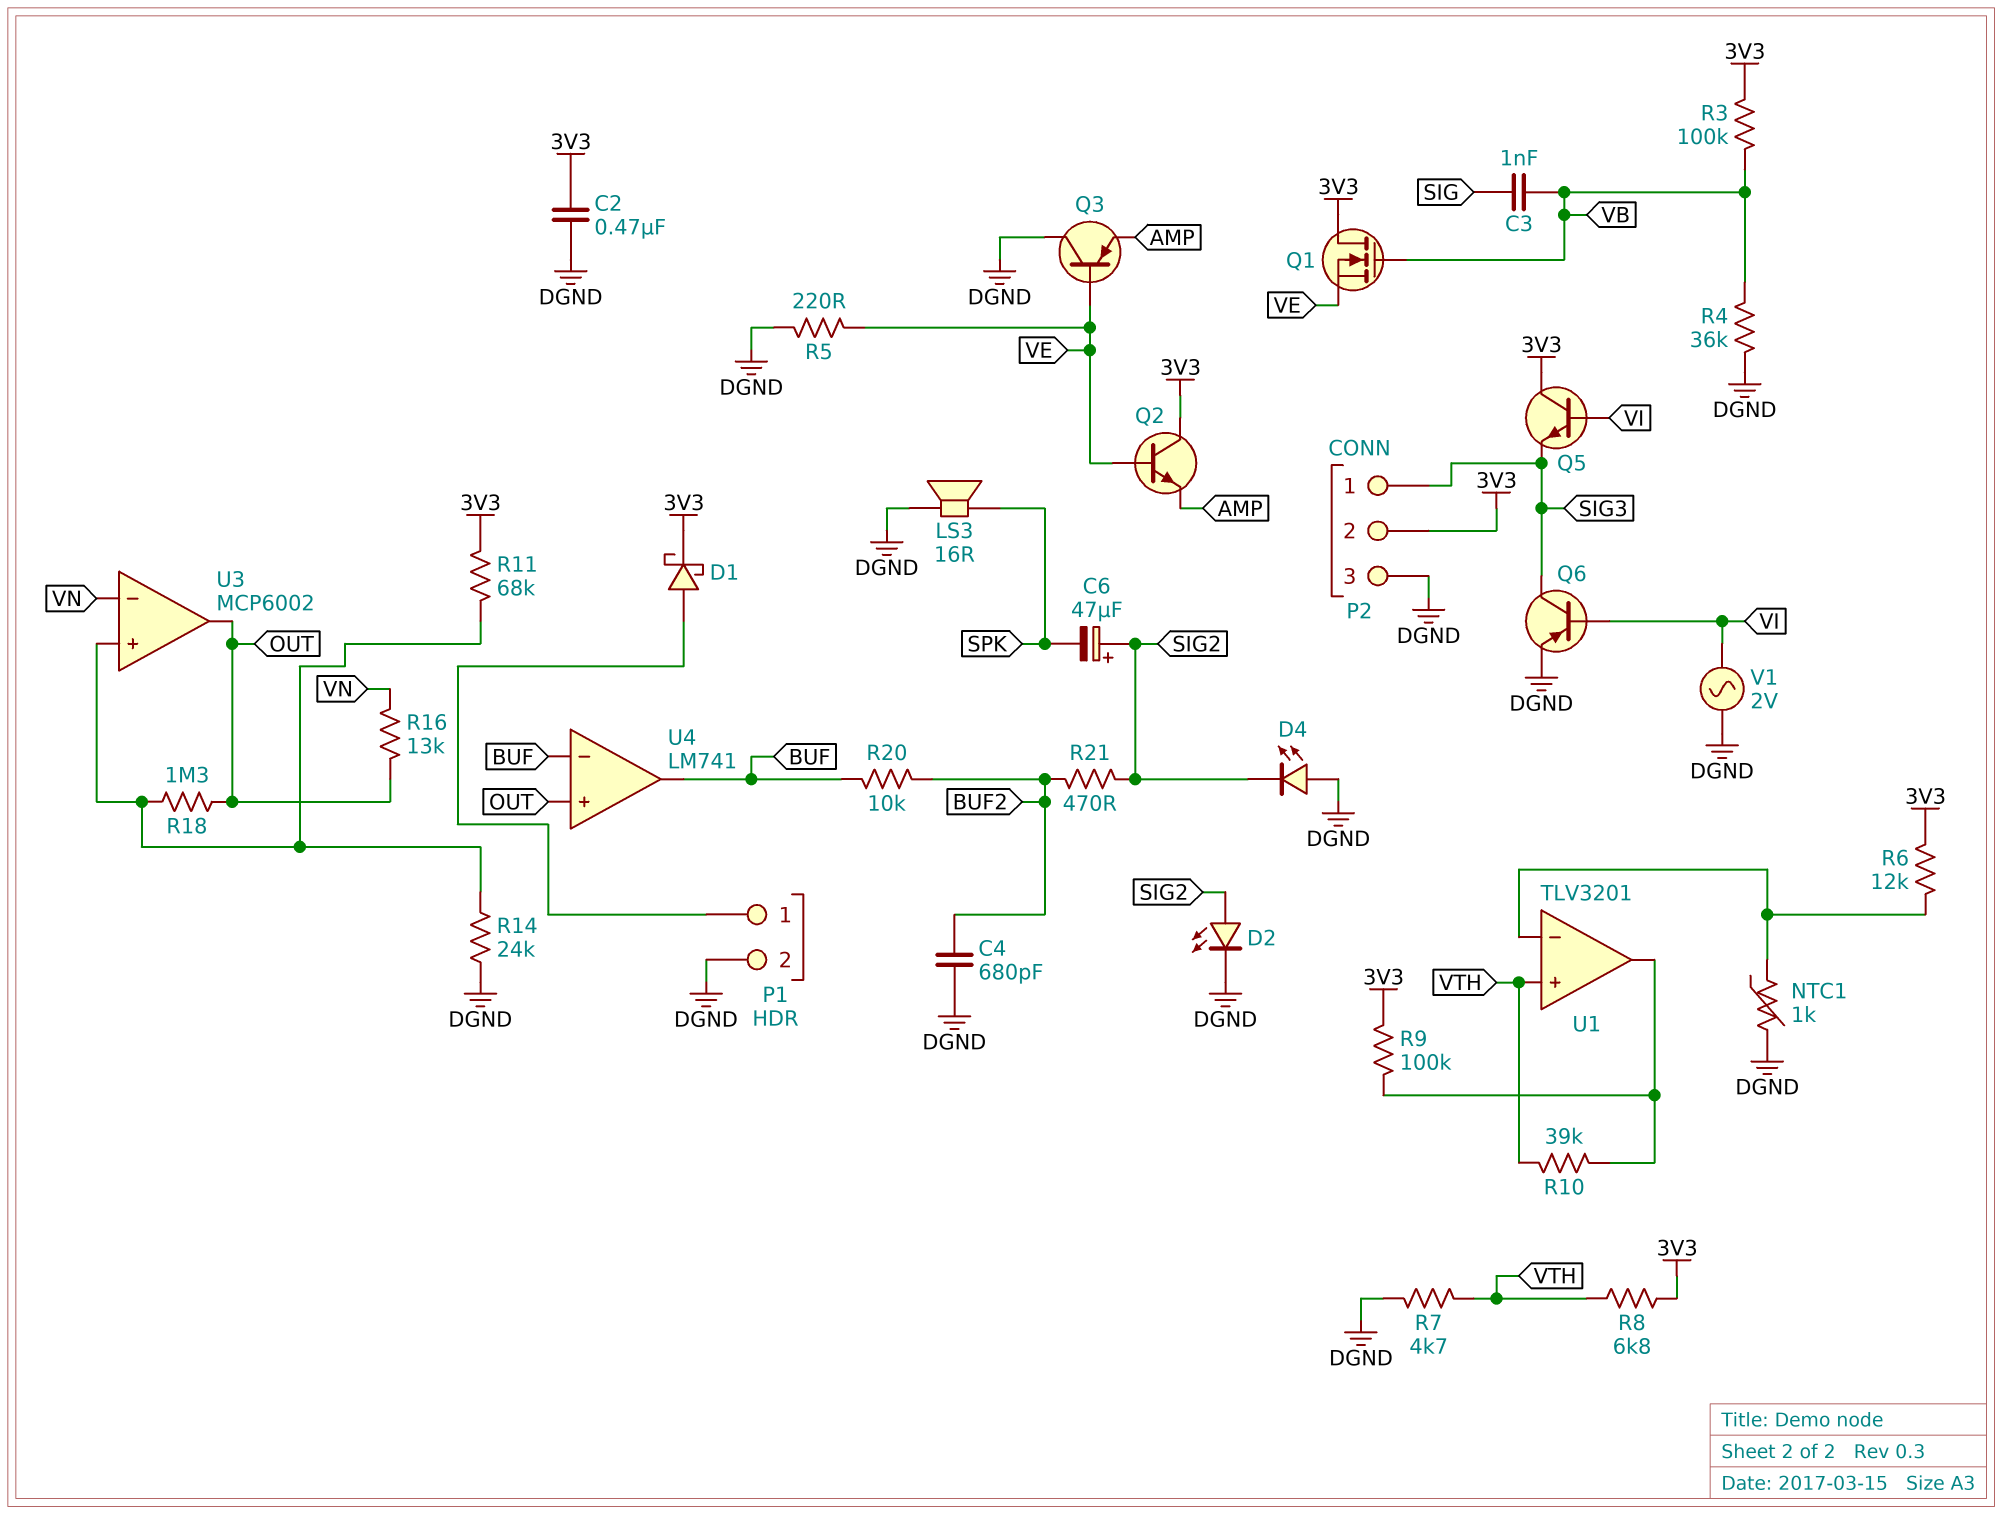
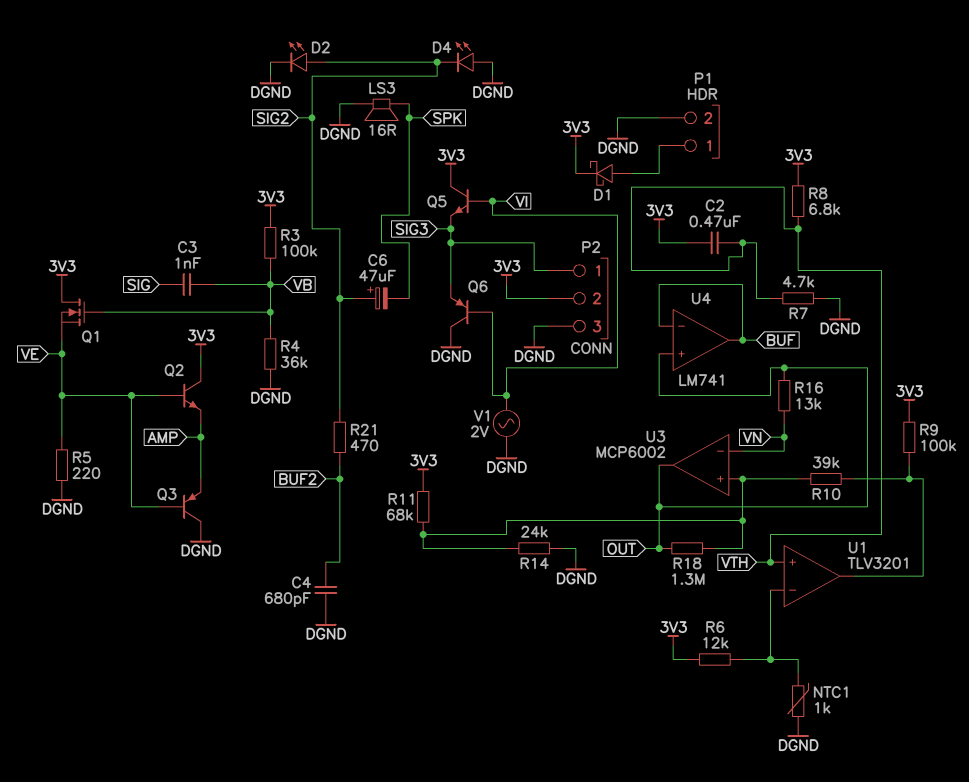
C2: 470nF (3V3, DGND) -> 470nF (3V3, VTH)
Q6: PNP (B VI, C SIG3, E DGND) -> PNP (B VI, C DGND, E SIG3)
R10: 39k (U1/out, VTH) -> 39k (U1/out, U3/in+)
R20: 10k (BUF, BUF2) -> none

